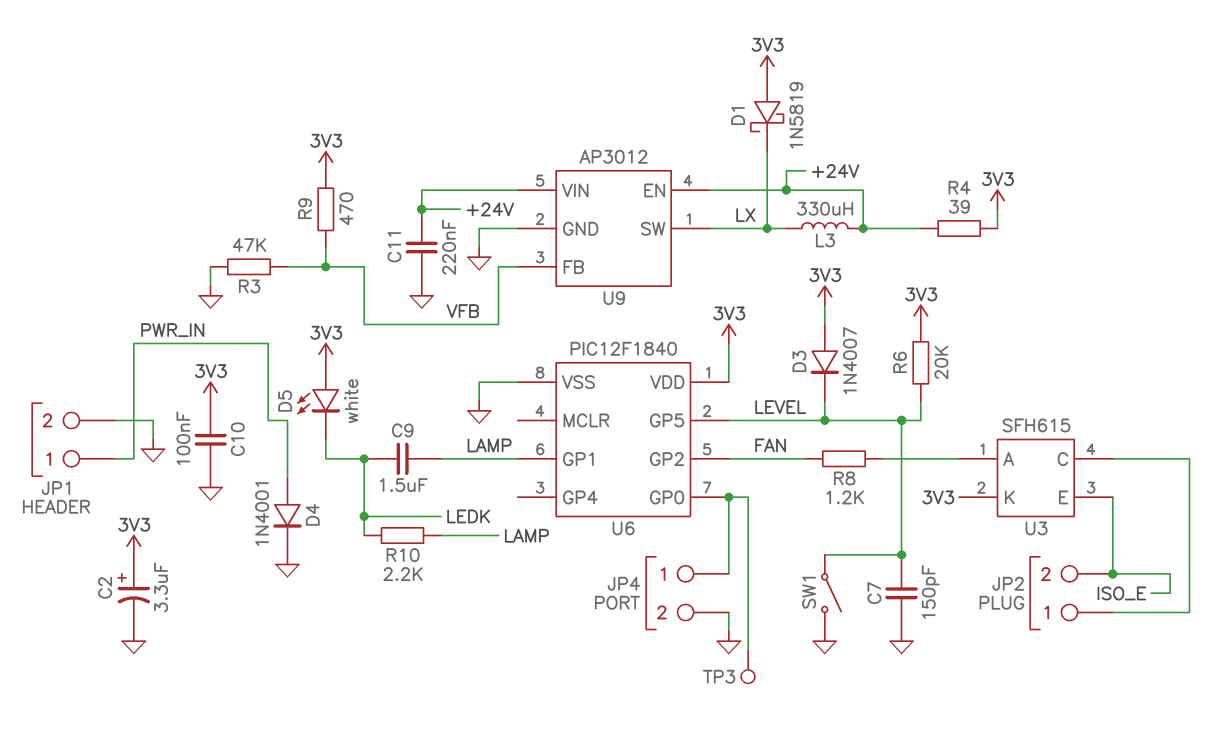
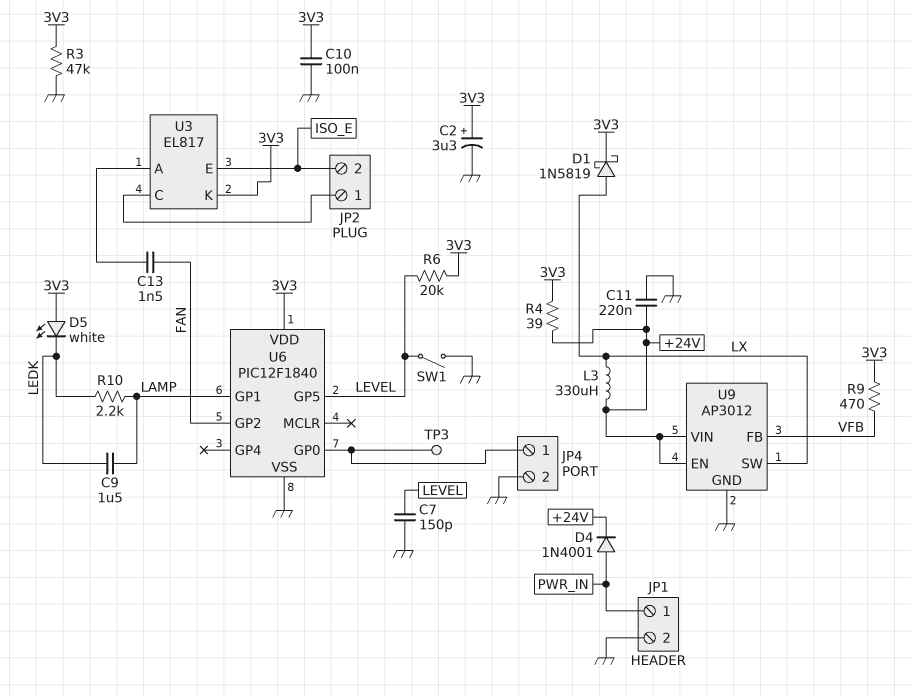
C13: none -> 1.5nF (FAN, U3/A)
D1: schottky 1N5819 (A 3V3, K LX) -> schottky 1N5819 (A LX, K 3V3)
D3: diode 1N4007 (A 3V3, K LEVEL) -> none
D4: diode 1N4001 (A PWR_IN, K GND) -> diode 1N4001 (A PWR_IN, K +24V)
R3: 47k (GND, VFB) -> 47k (3V3, GND)
R8: 1.2k (FAN, U3/A) -> none
U3: SFH615 -> EL817

